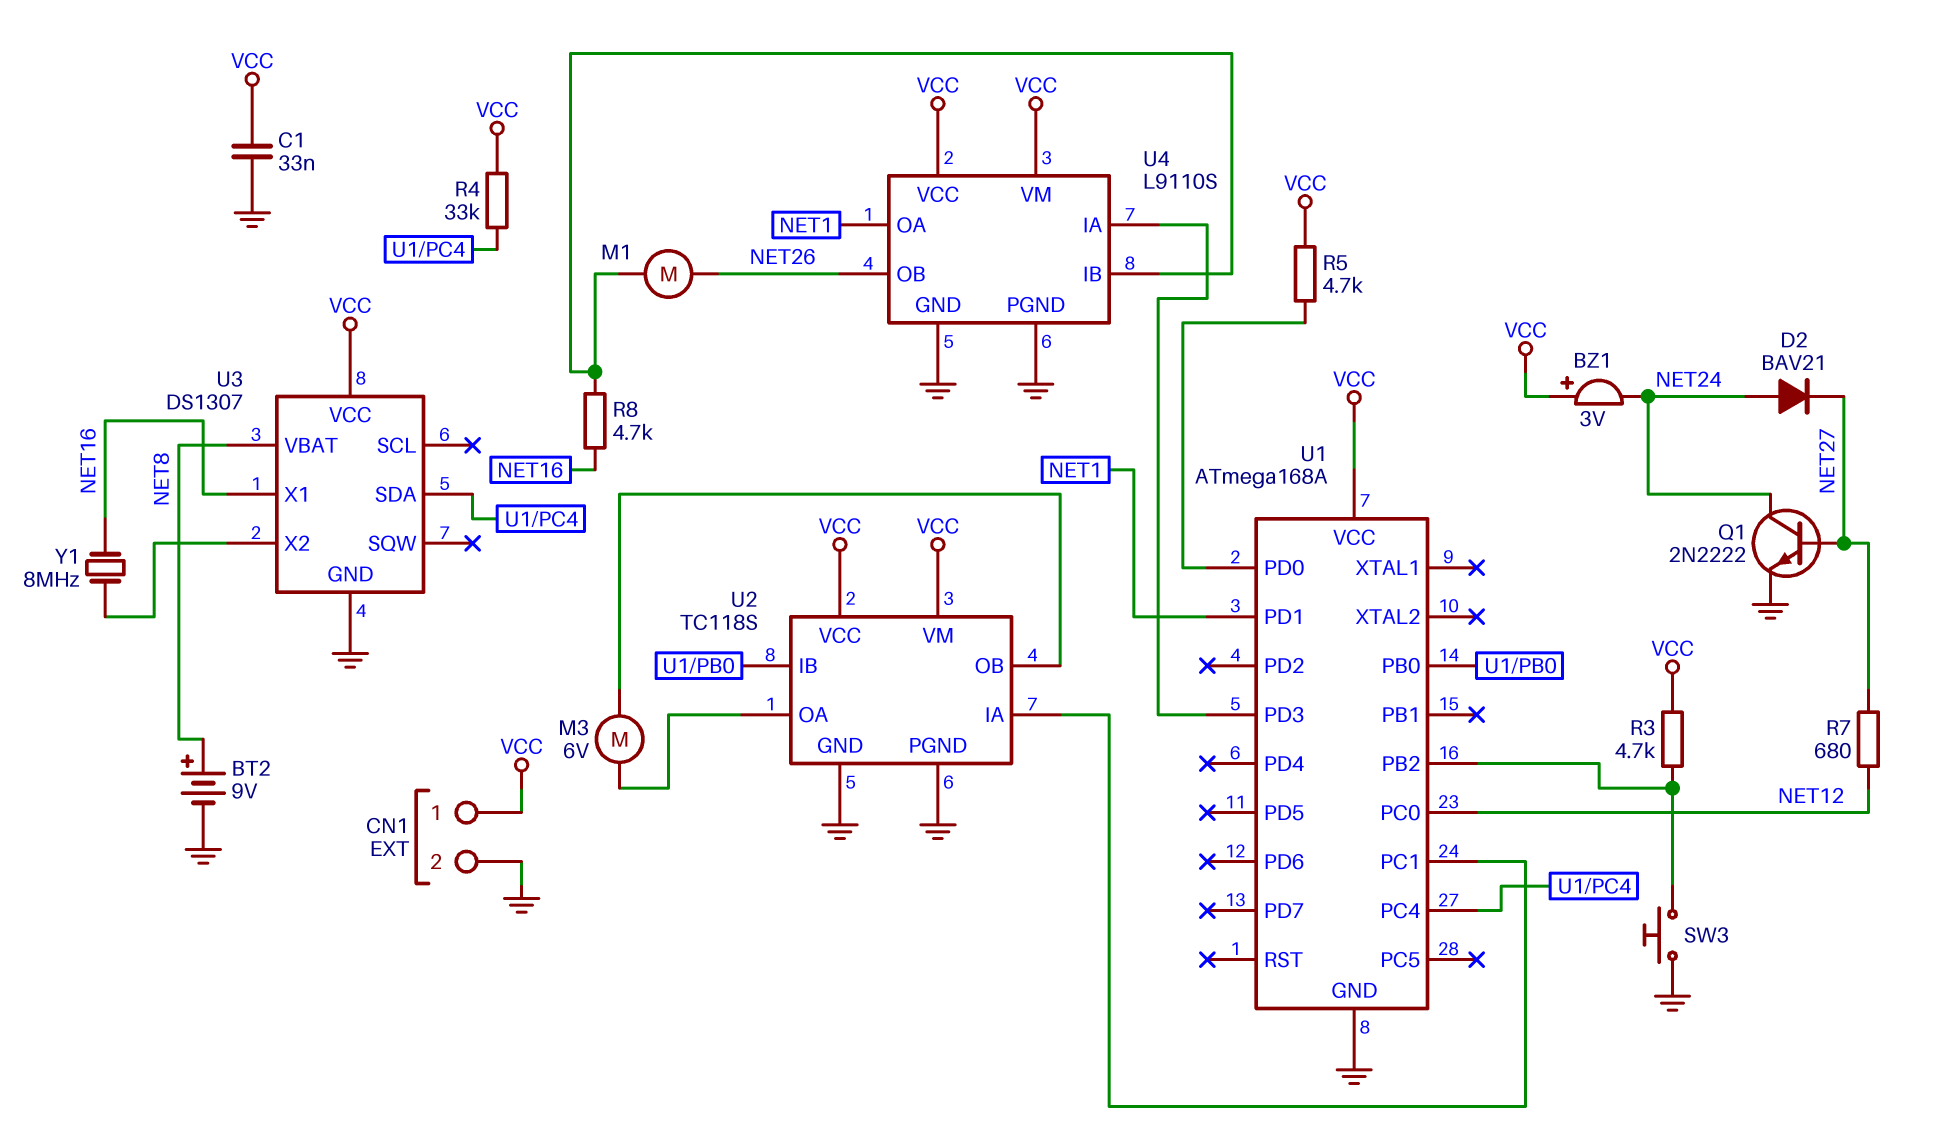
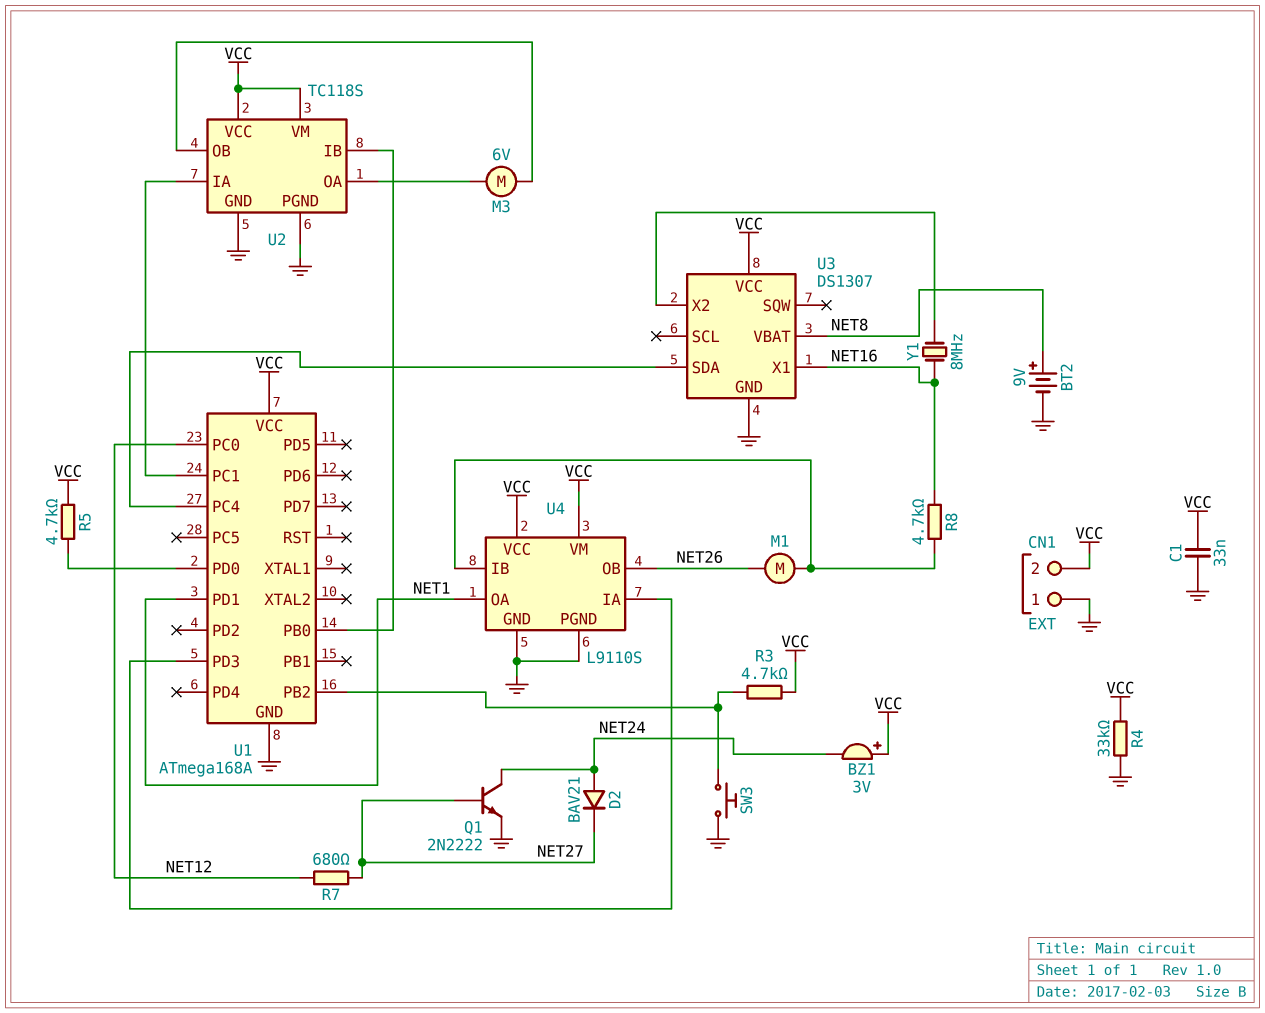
CN1 pin 1: VCC -> GND
CN1 pin 2: GND -> VCC
R4: 33k (U1/PC4, VCC) -> 33k (GND, VCC)

